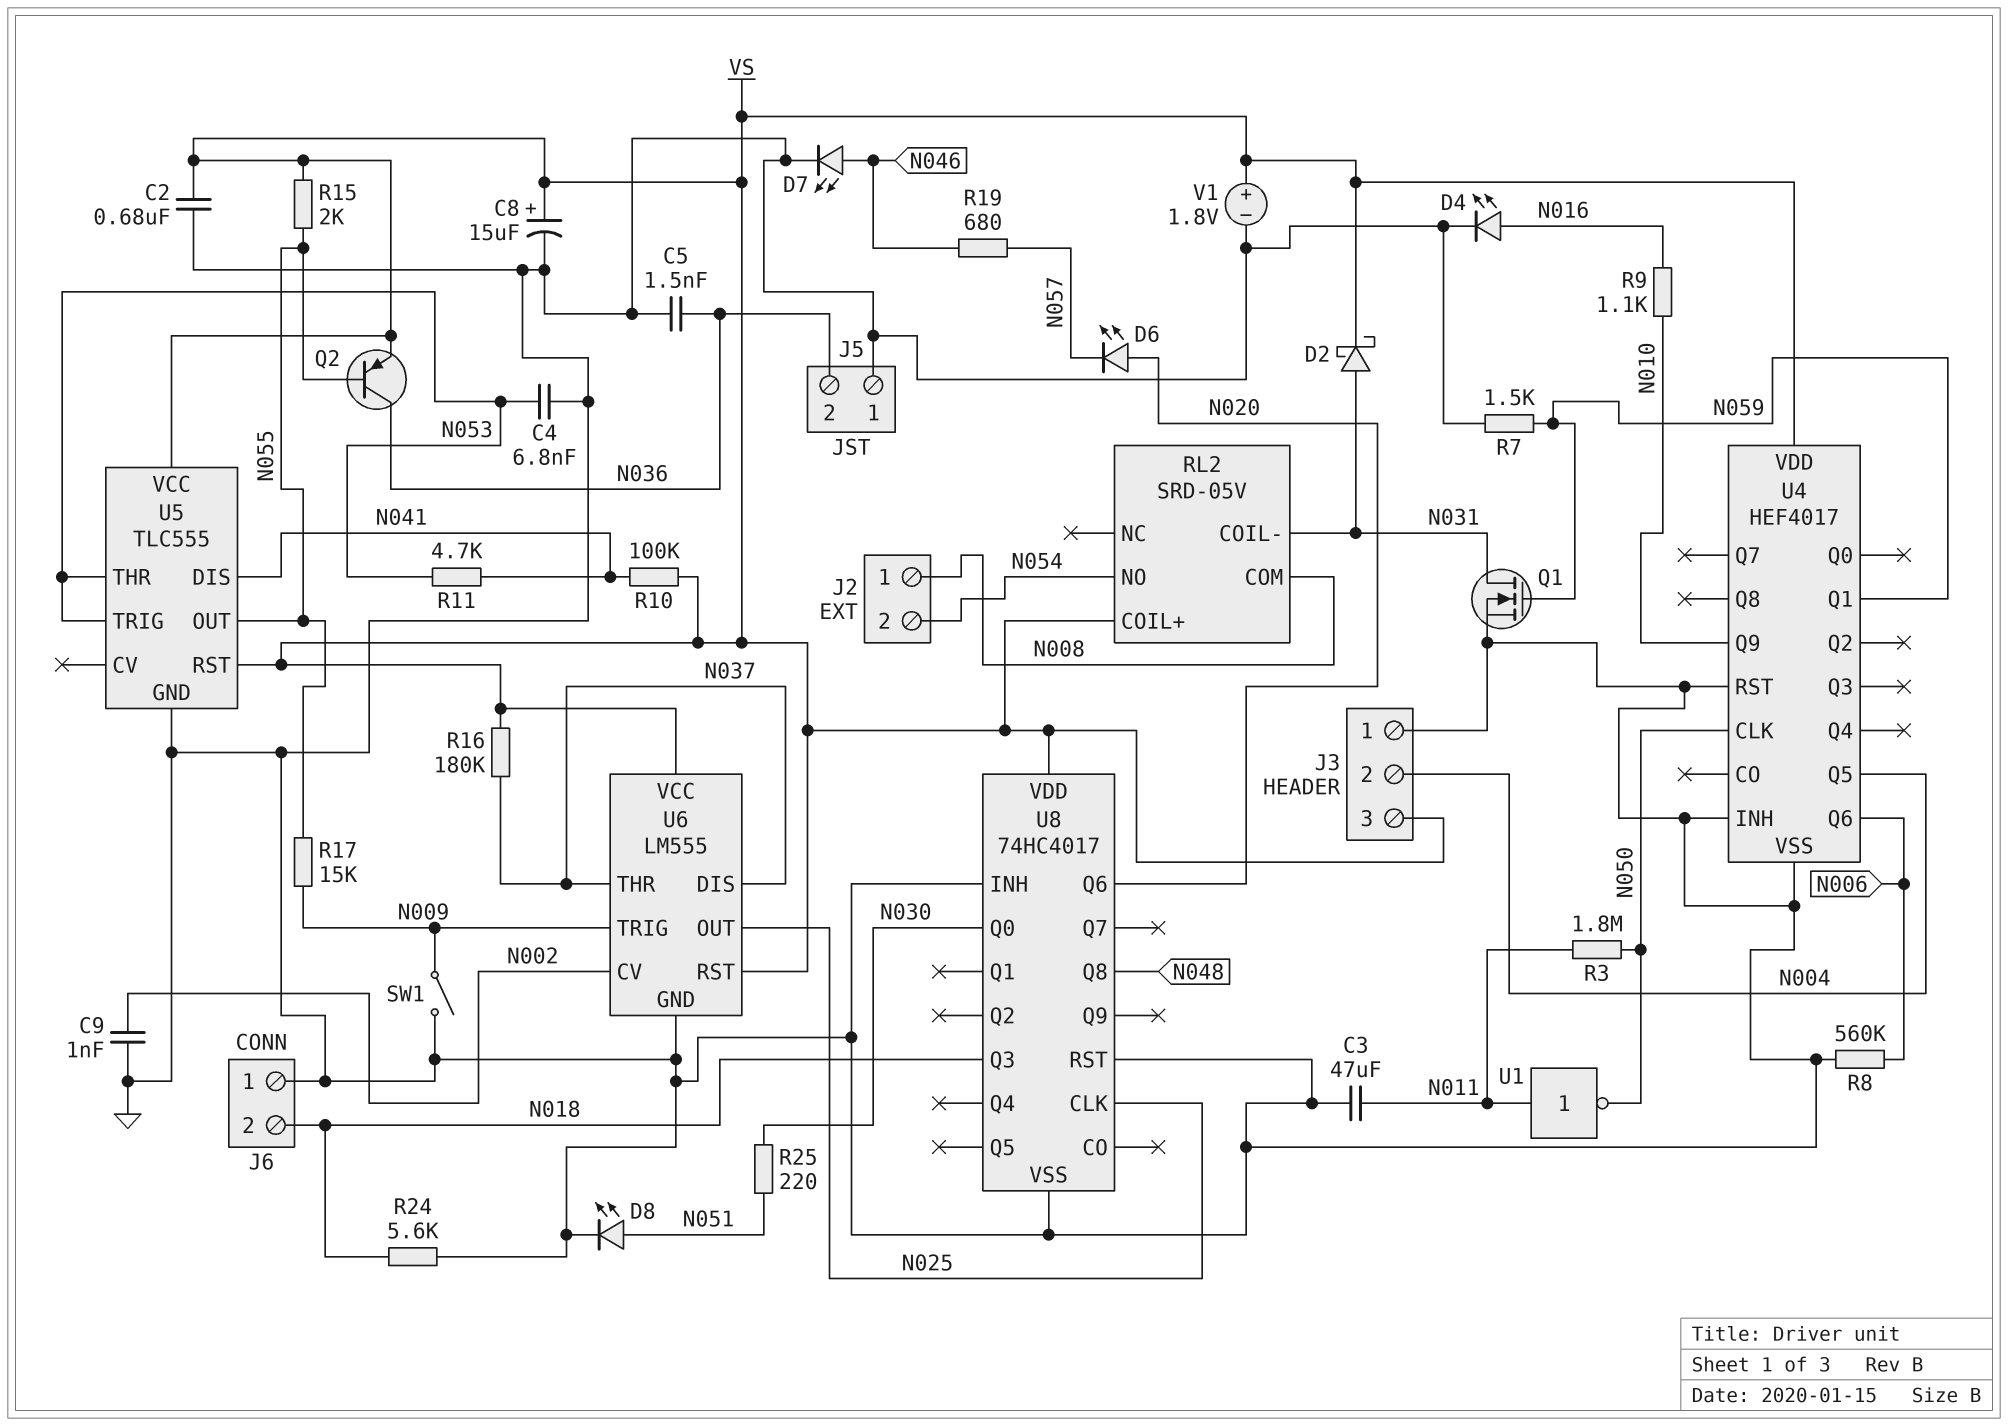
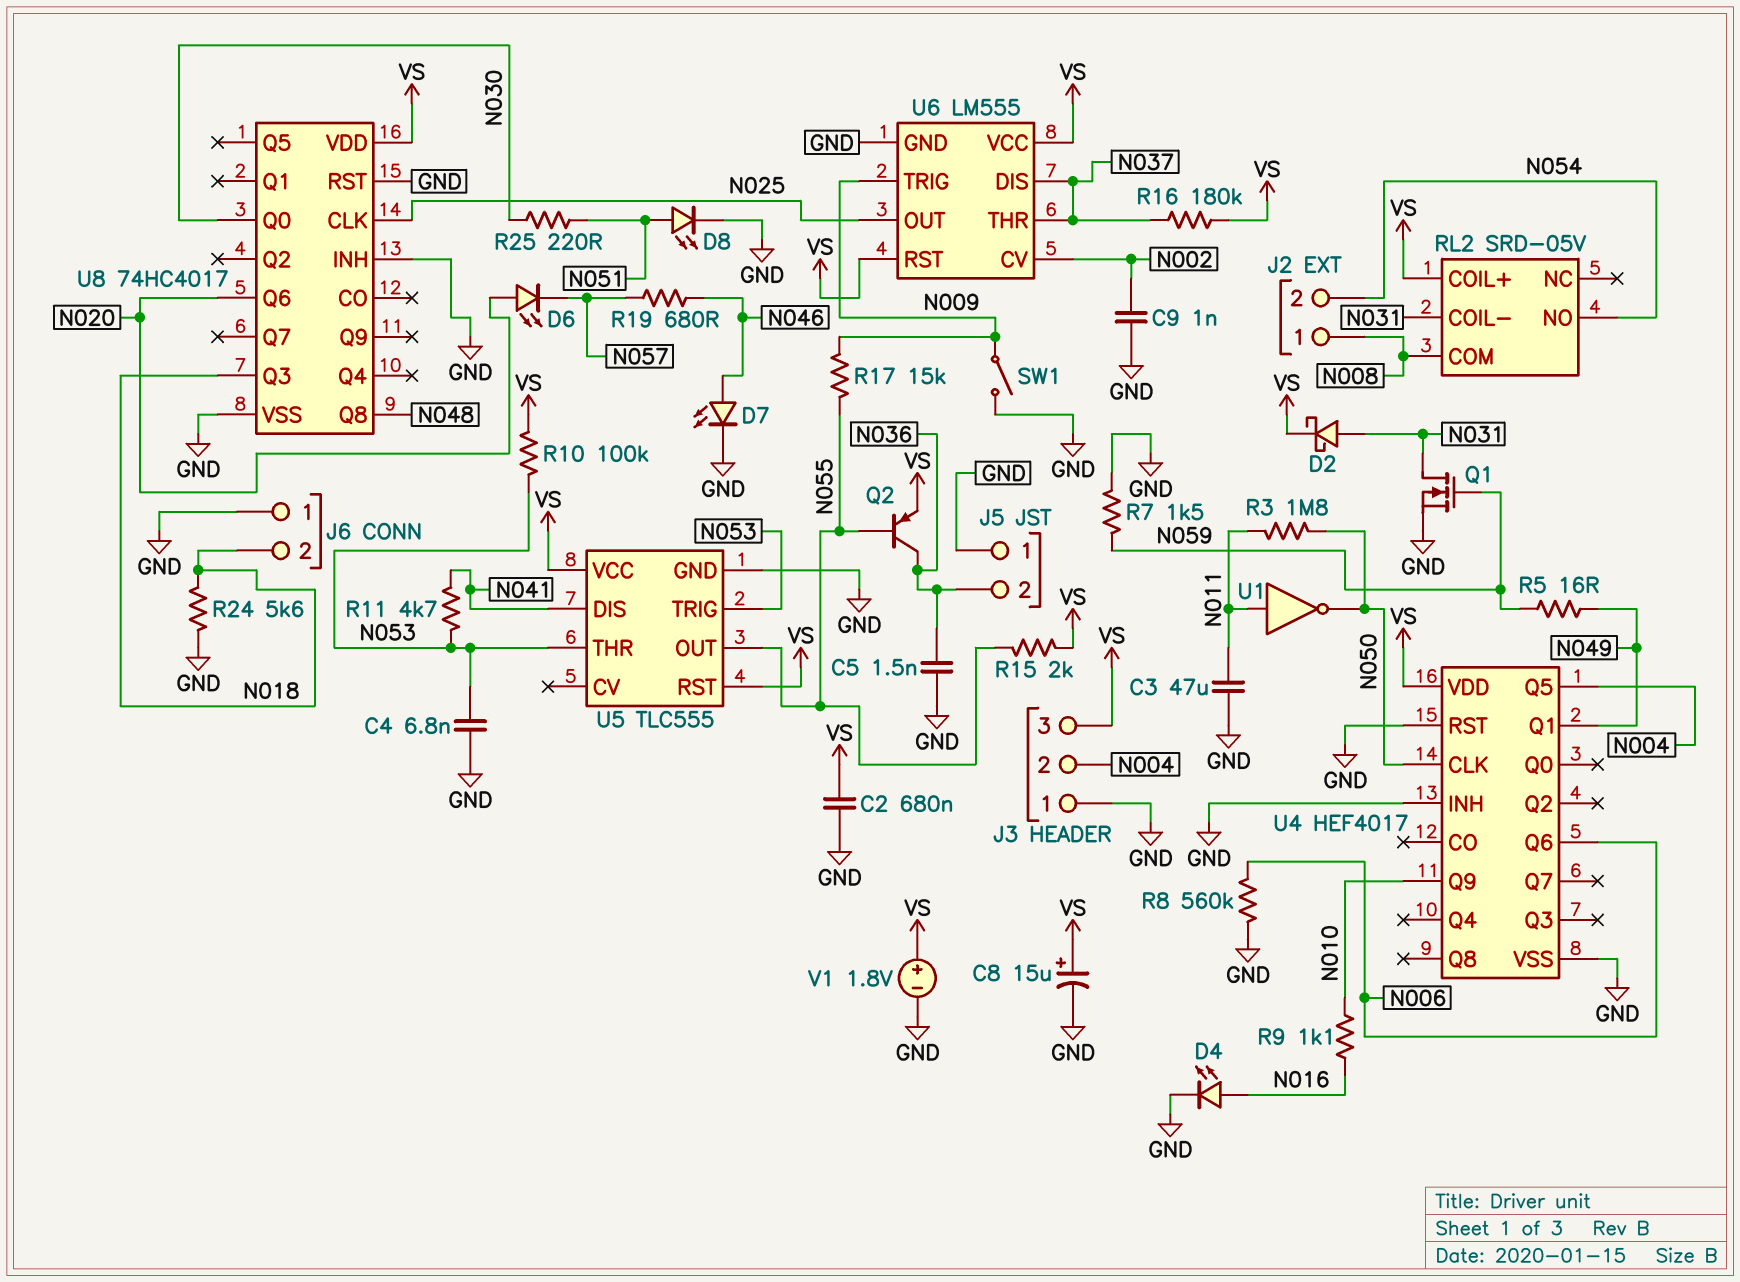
R5: none -> 16 (N049, N059)
R10: 100k (N041, VS) -> 100k (N053, VS)
U4 pin Q1: N059 -> N049

